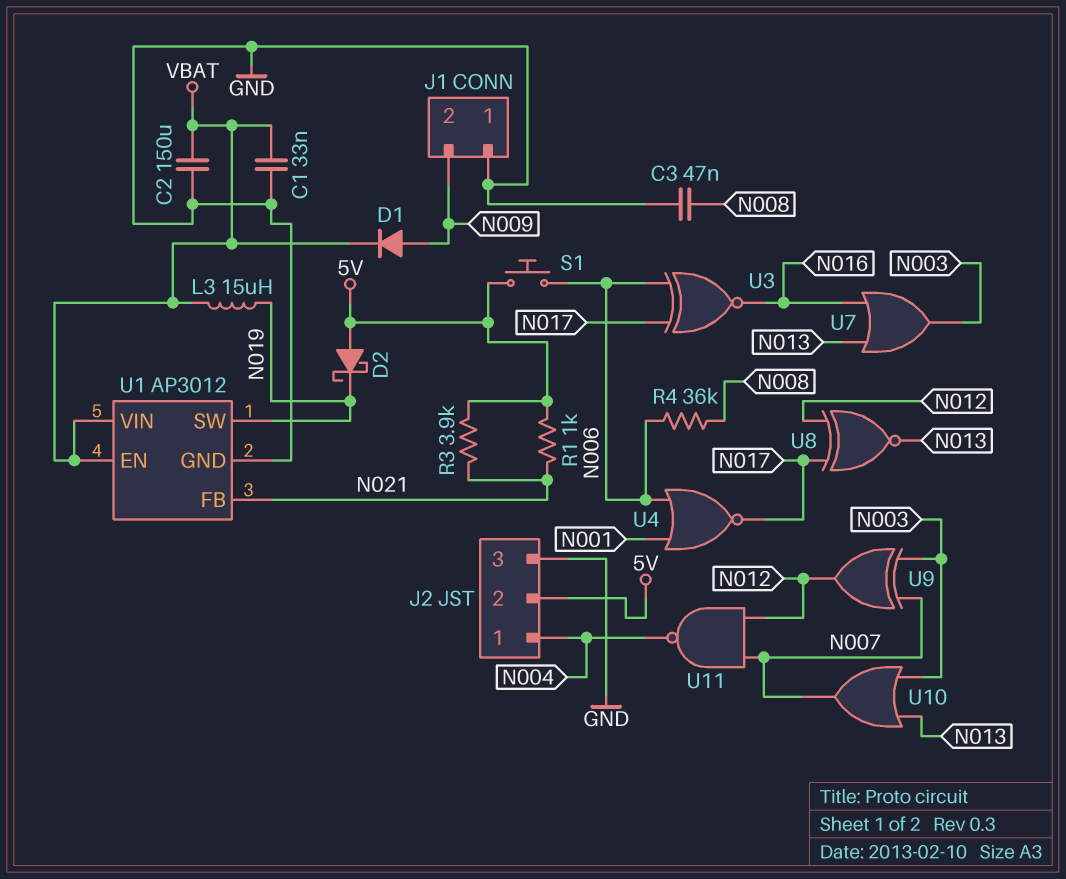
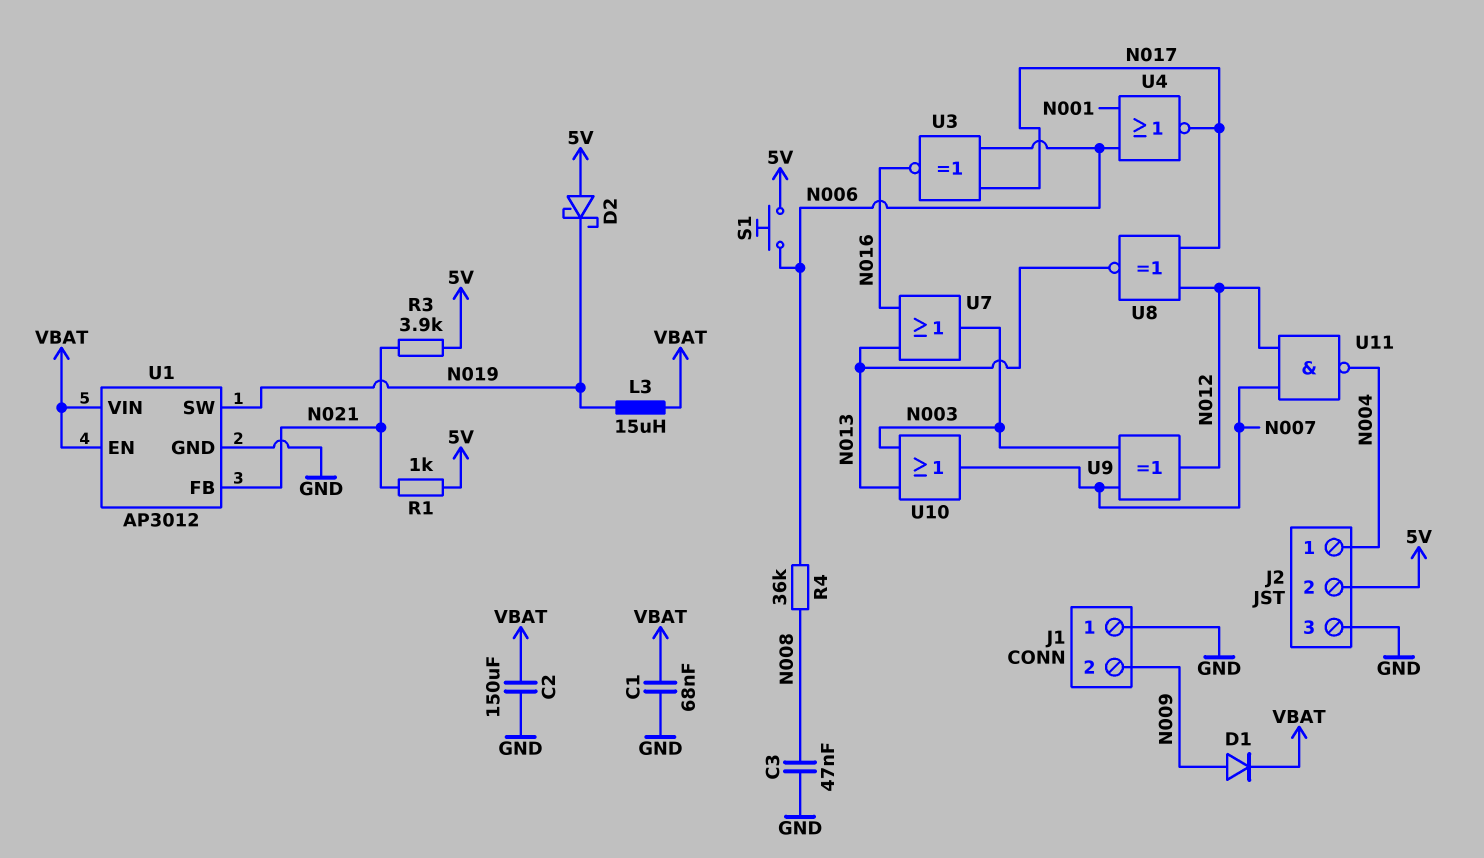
C1: 33nF (GND, VBAT) -> 68nF (GND, VBAT)

